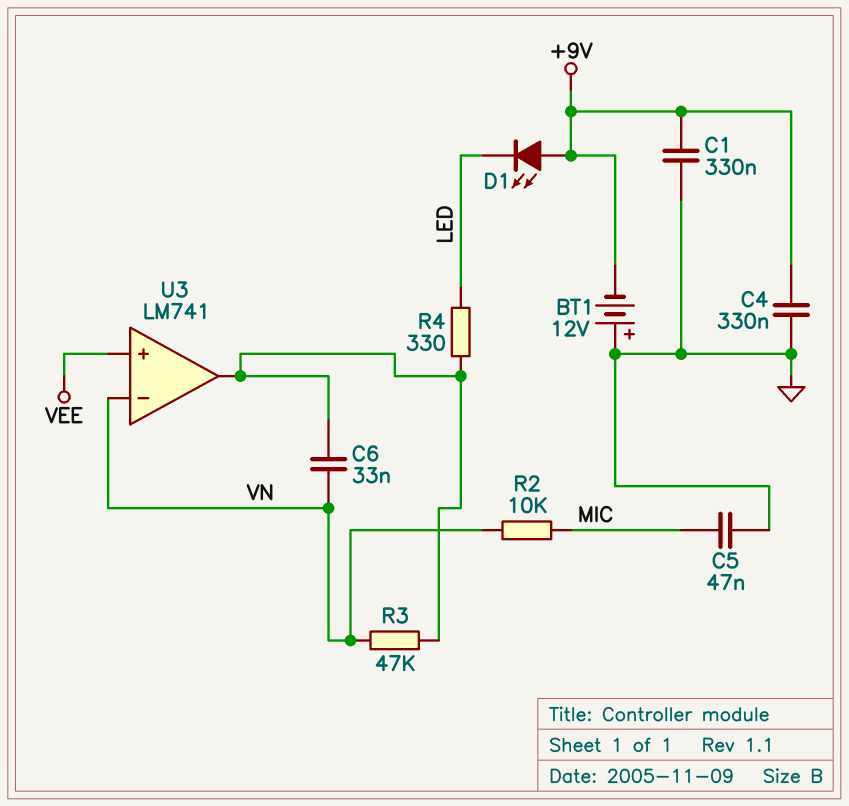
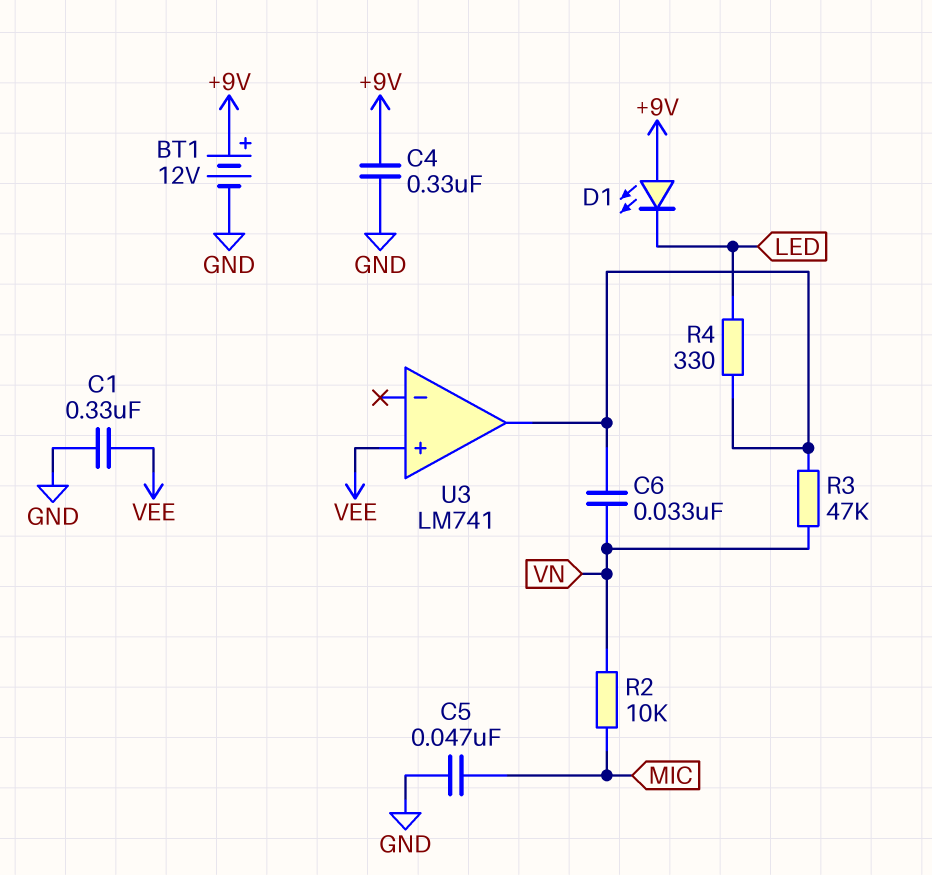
BT1: 12V (plus GND, minus +9V) -> 12V (plus +9V, minus GND)
C1: 330nF (+9V, GND) -> 330nF (GND, VEE)
U3 pin in-: VN -> none

